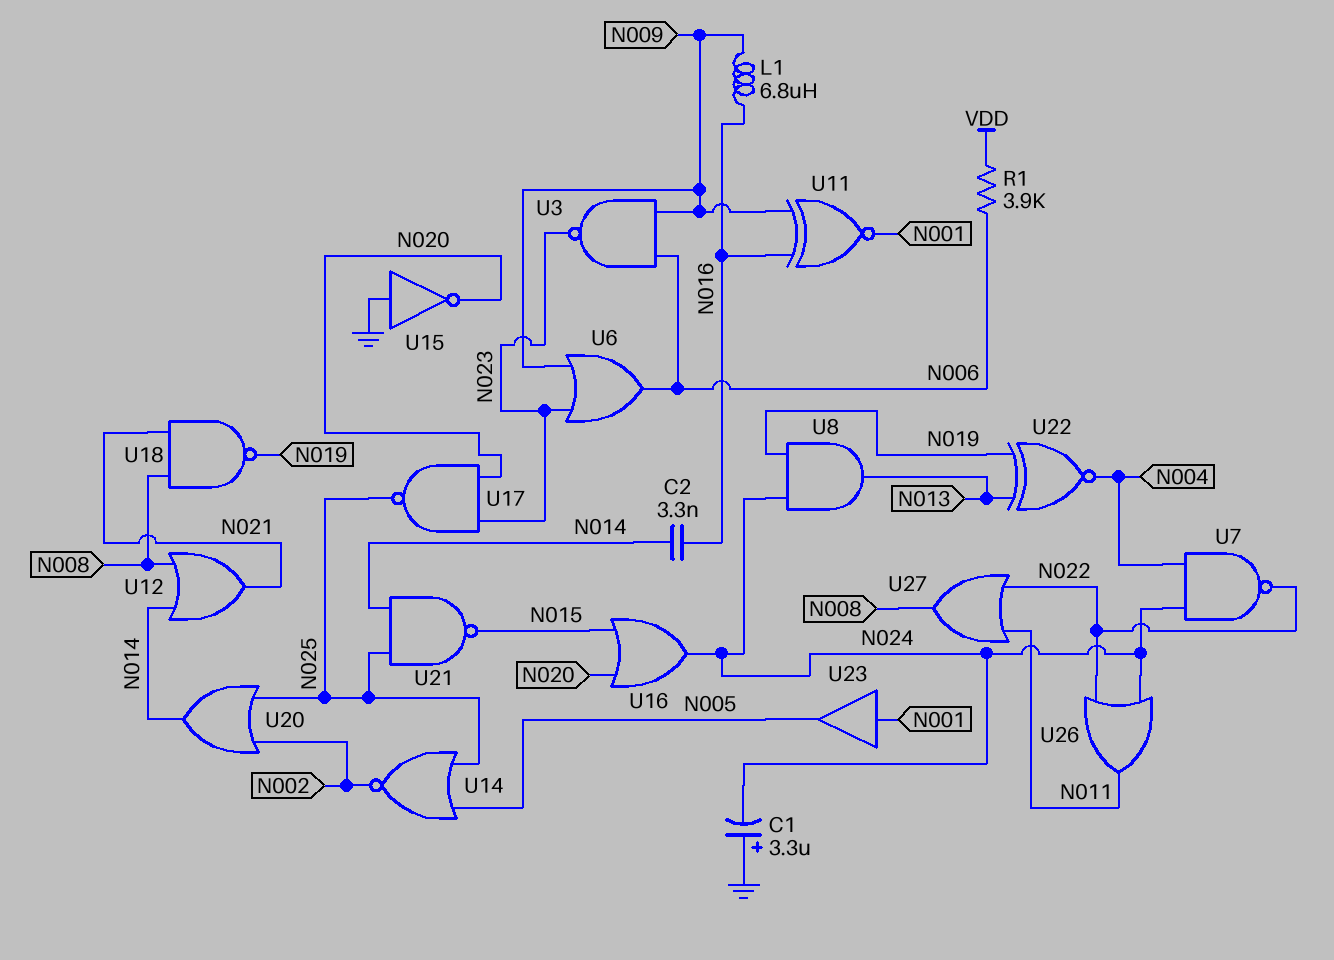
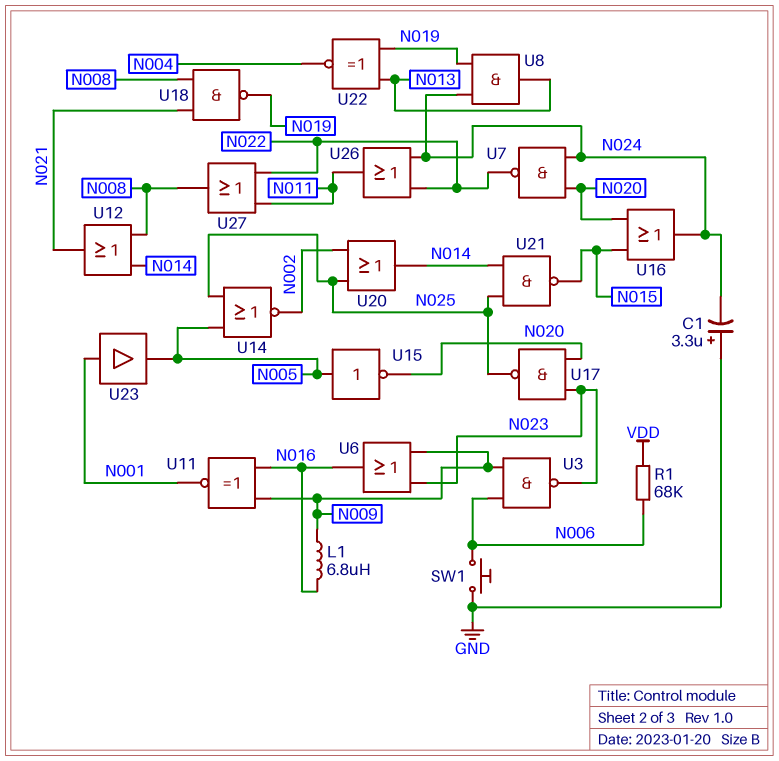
C2: 3.3nF (N014, N016) -> none
R1: 3.9k (N006, VDD) -> 68k (N006, VDD)
SW1: none -> button (GND, N006)
U6: OR (in N009, in N023, out N006) -> OR (in N009, in N023, out N016)
U7: NAND (in N004, in N024, out N022) -> NAND (in N020, in N024, out N022)
U15: NOT (in GND, out N020) -> NOT (in N005, out N020)

